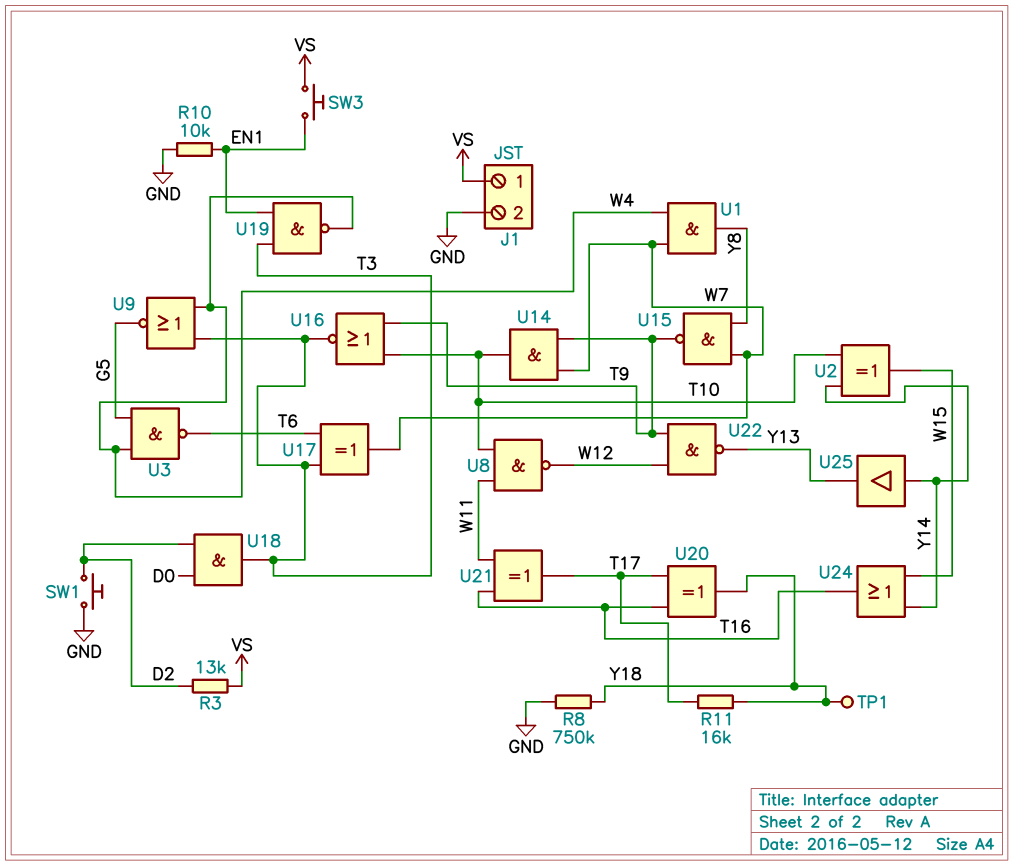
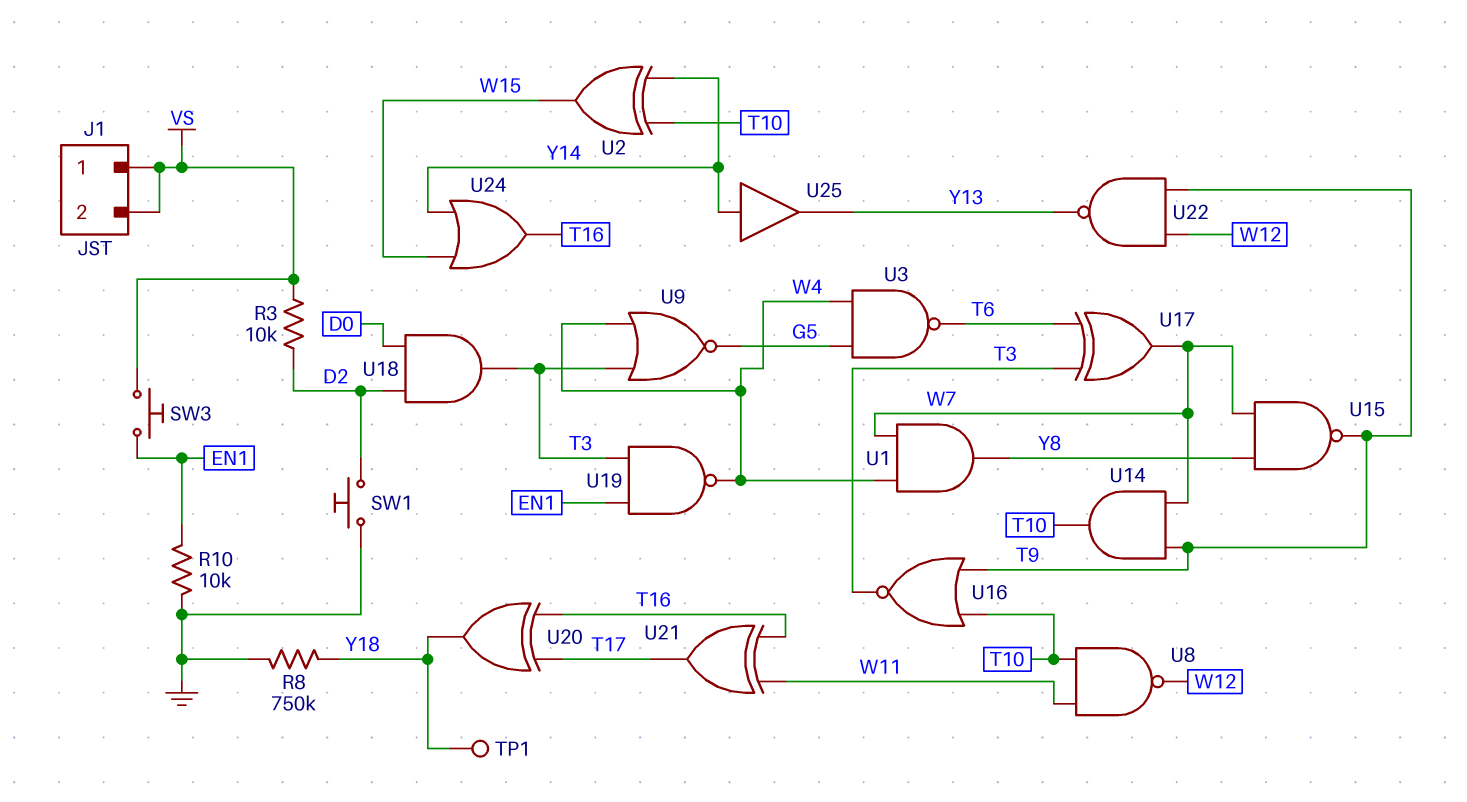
J1 pin 2: GND -> VS
R3: 13k (D2, VS) -> 10k (D2, VS)
R11: 16k (T17, Y18) -> none

